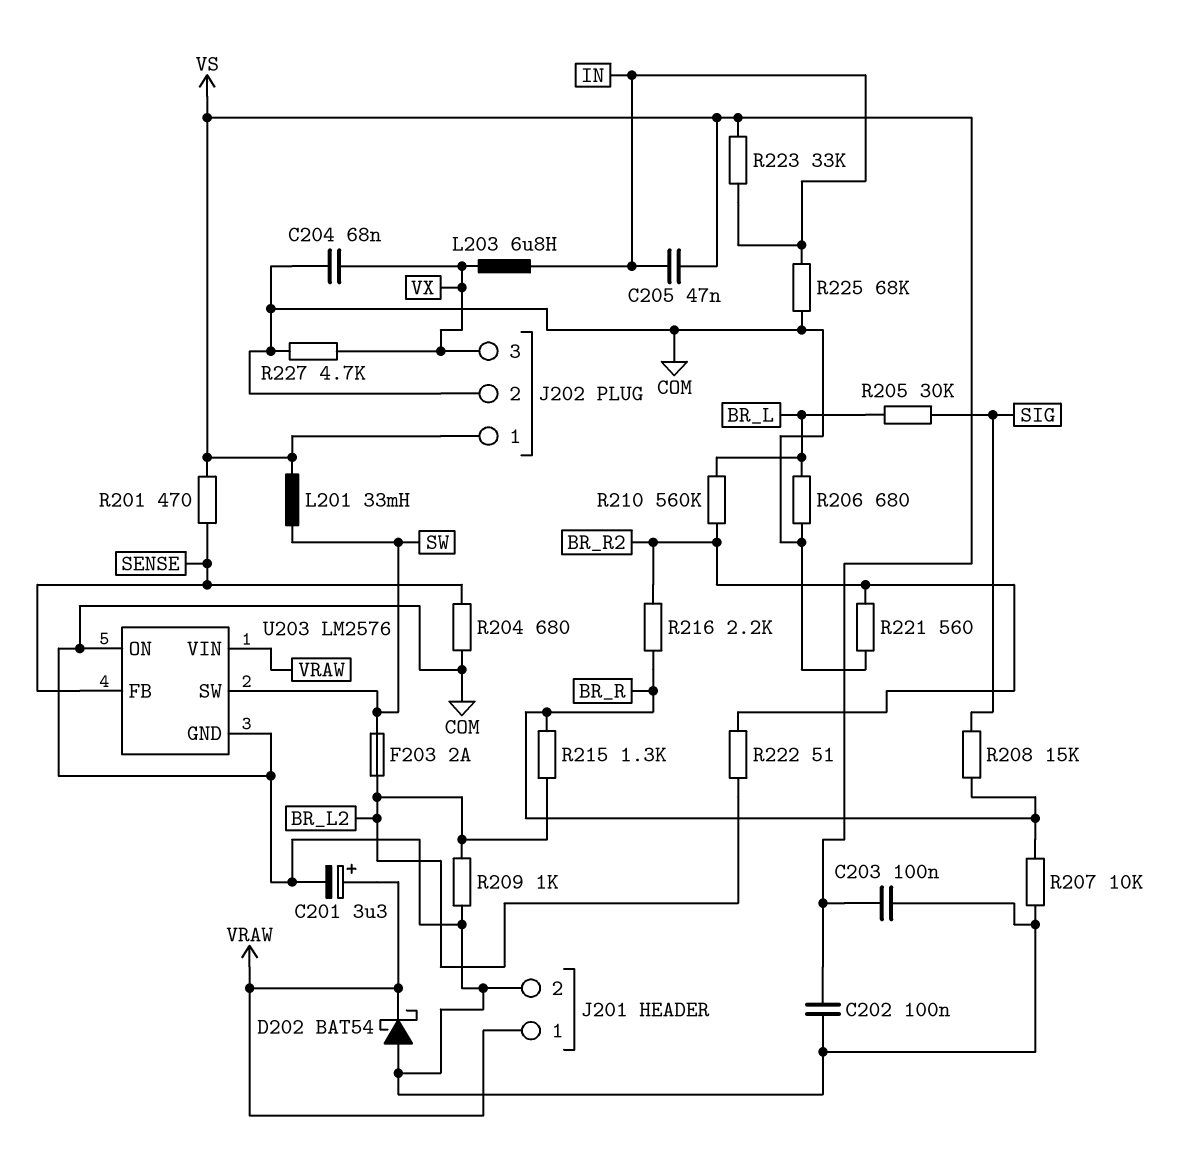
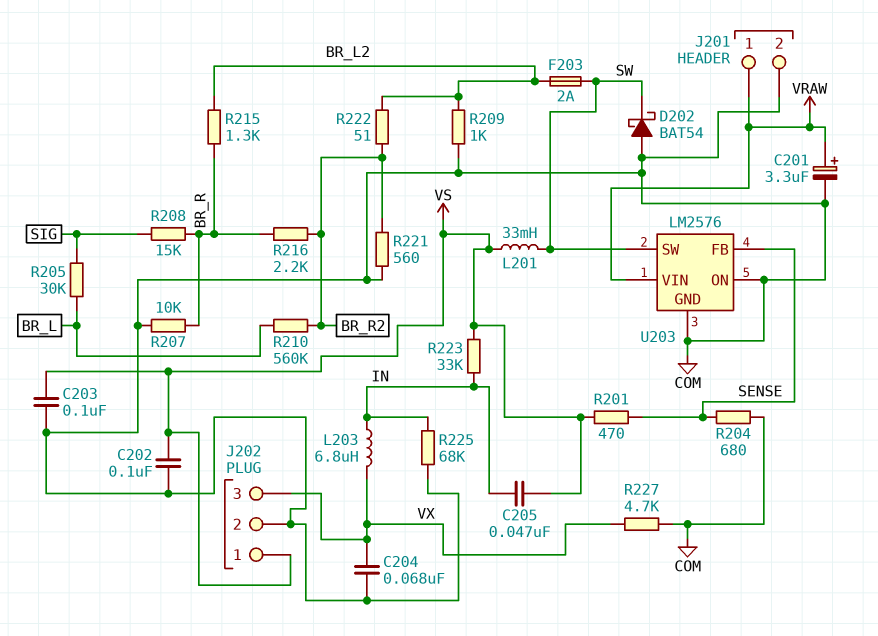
D202: schottky BAT54 (A COM, K VRAW) -> schottky BAT54 (A COM, K SW)
R206: 680 (BR_L, COM) -> none

